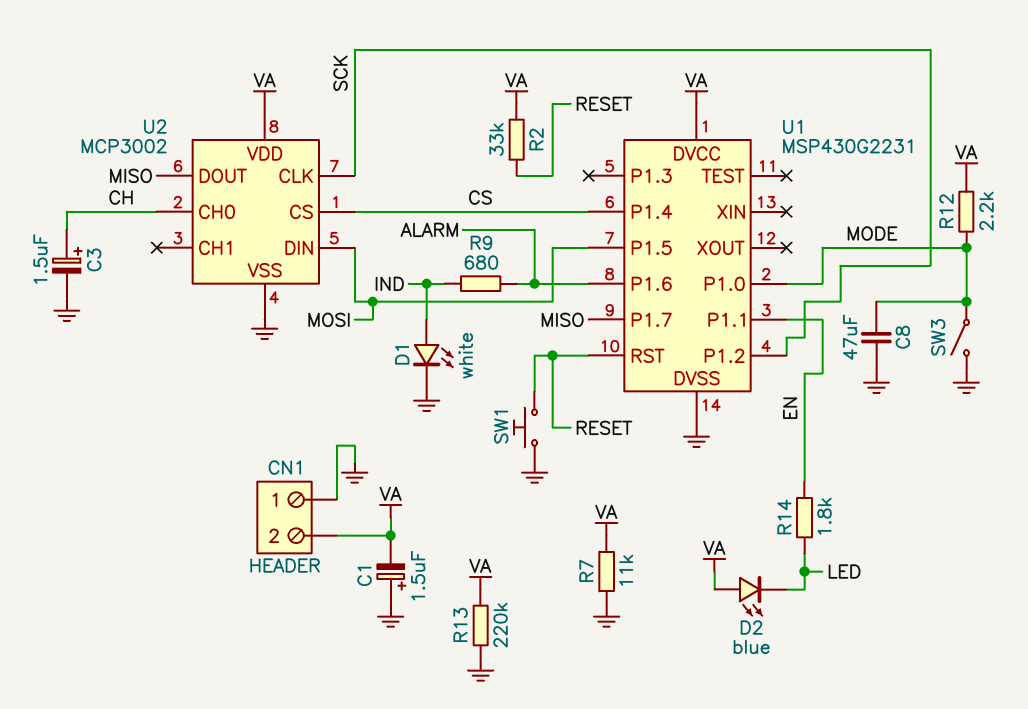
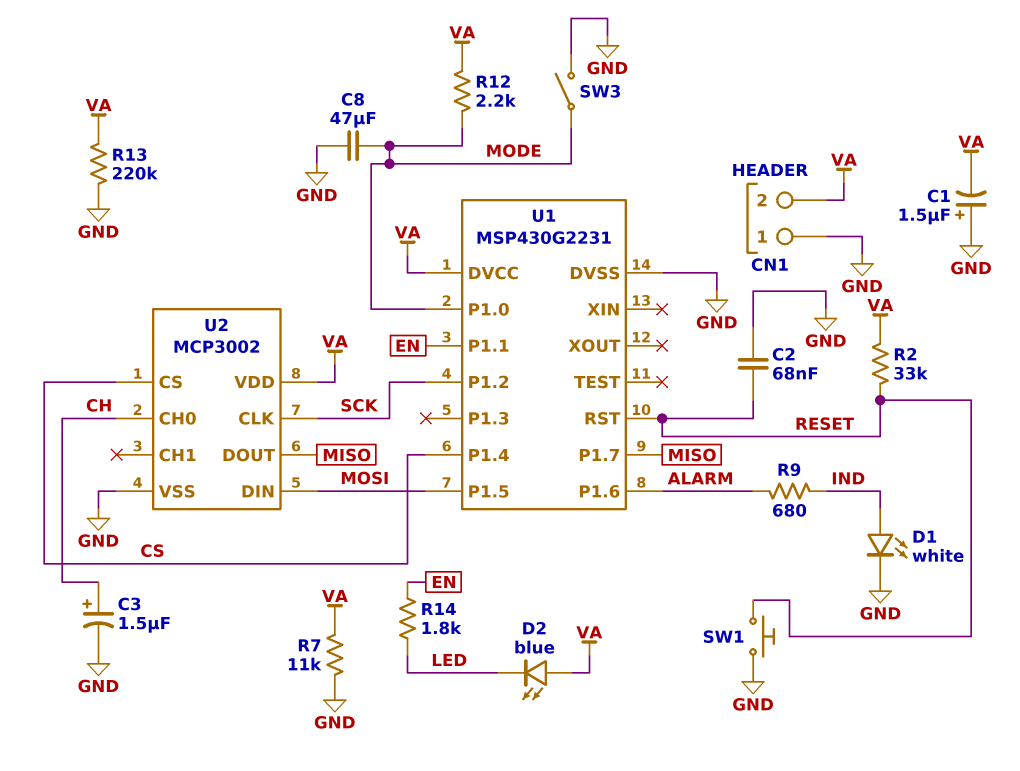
C2: none -> 68nF (GND, RESET)

